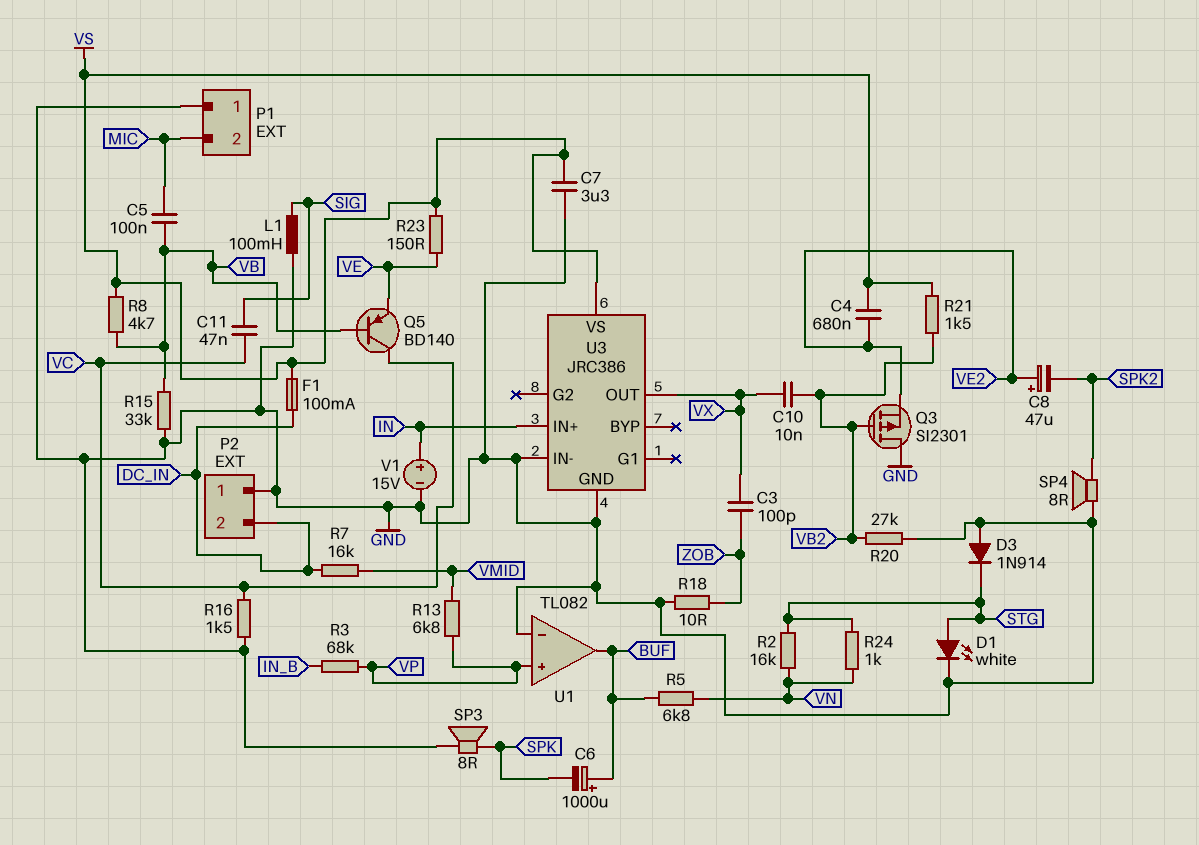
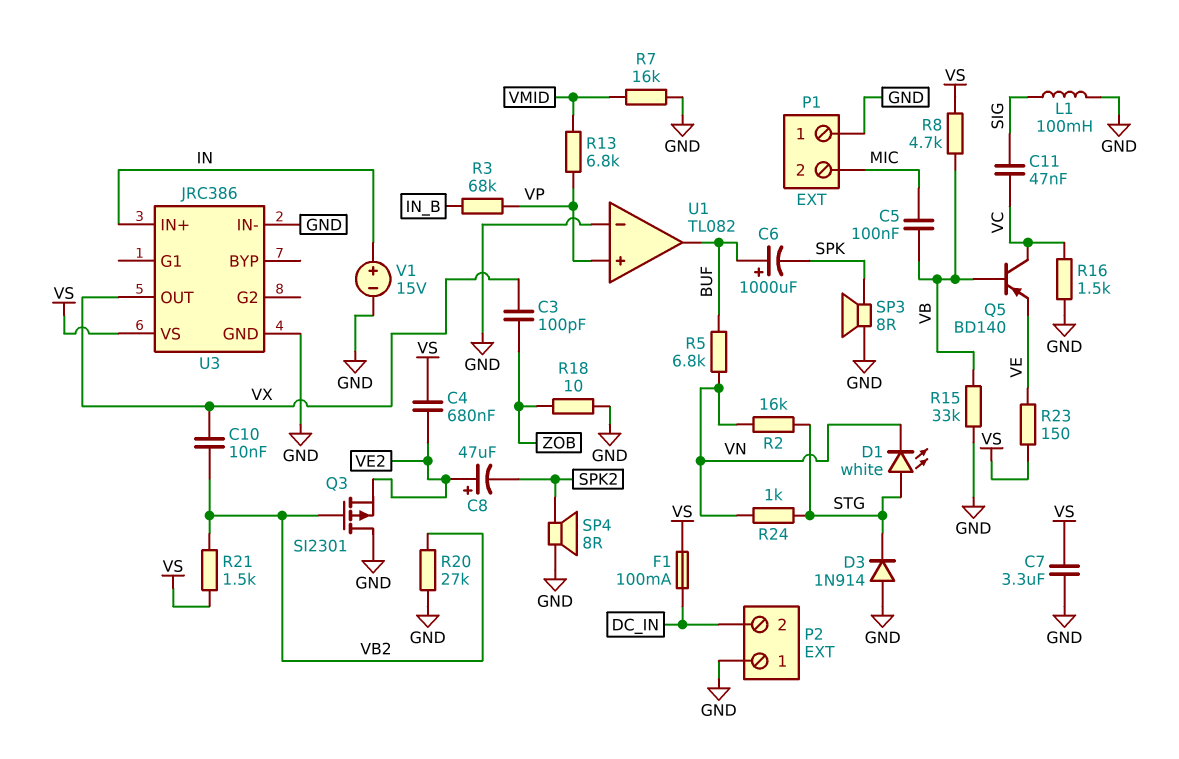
D1: LED white (A STG, K GND) -> LED white (A STG, K VN)
R7: 16k (DC_IN, VMID) -> 16k (GND, VMID)

